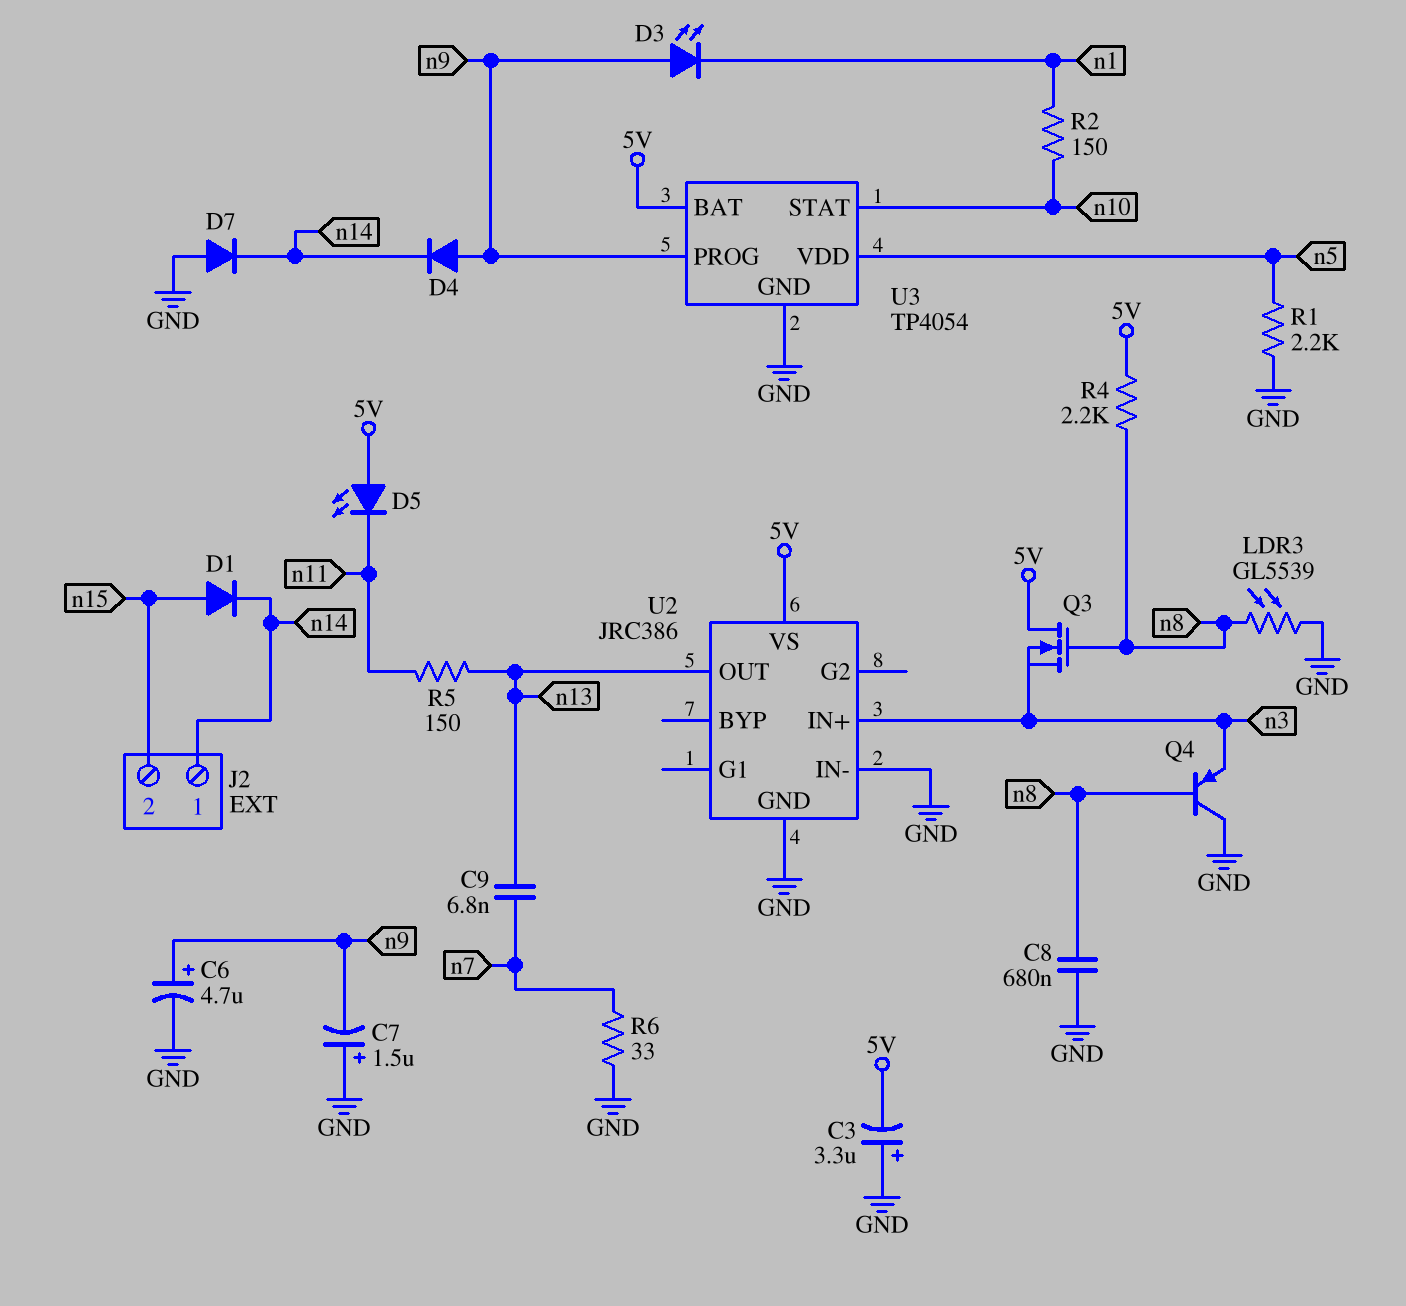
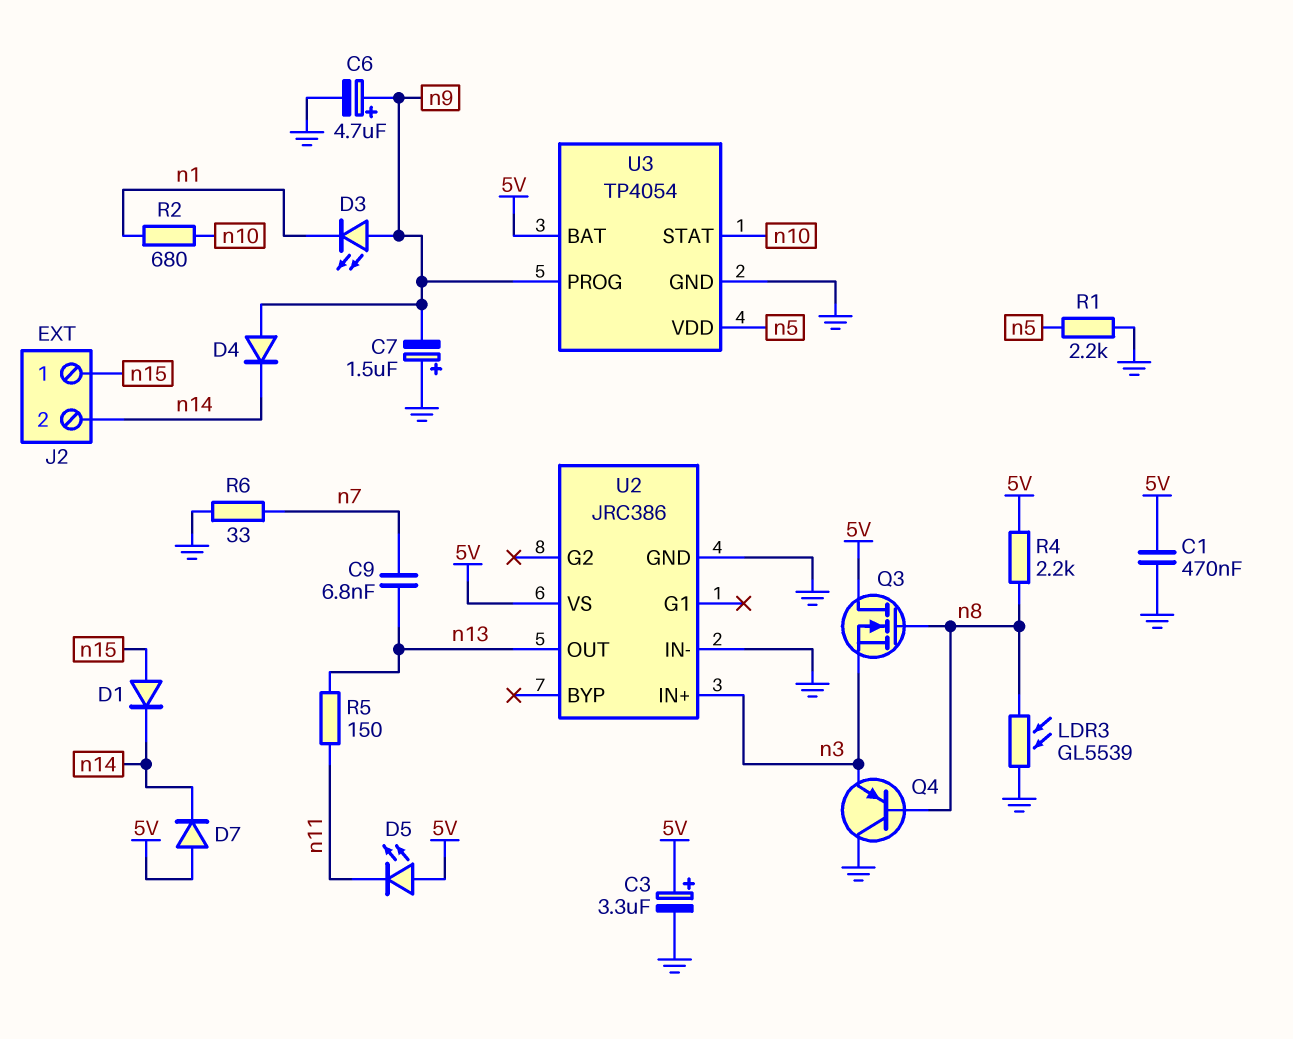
C1: none -> 470nF (5V, GND)
C3: 3.3uF (plus GND, minus 5V) -> 3.3uF (plus 5V, minus GND)
C8: 680nF (GND, n8) -> none
D7: diode (A GND, K n14) -> diode (A 5V, K n14)
J2 pin 1: n14 -> n15
J2 pin 2: n15 -> n14
R2: 150 (n1, n10) -> 680 (n1, n10)

